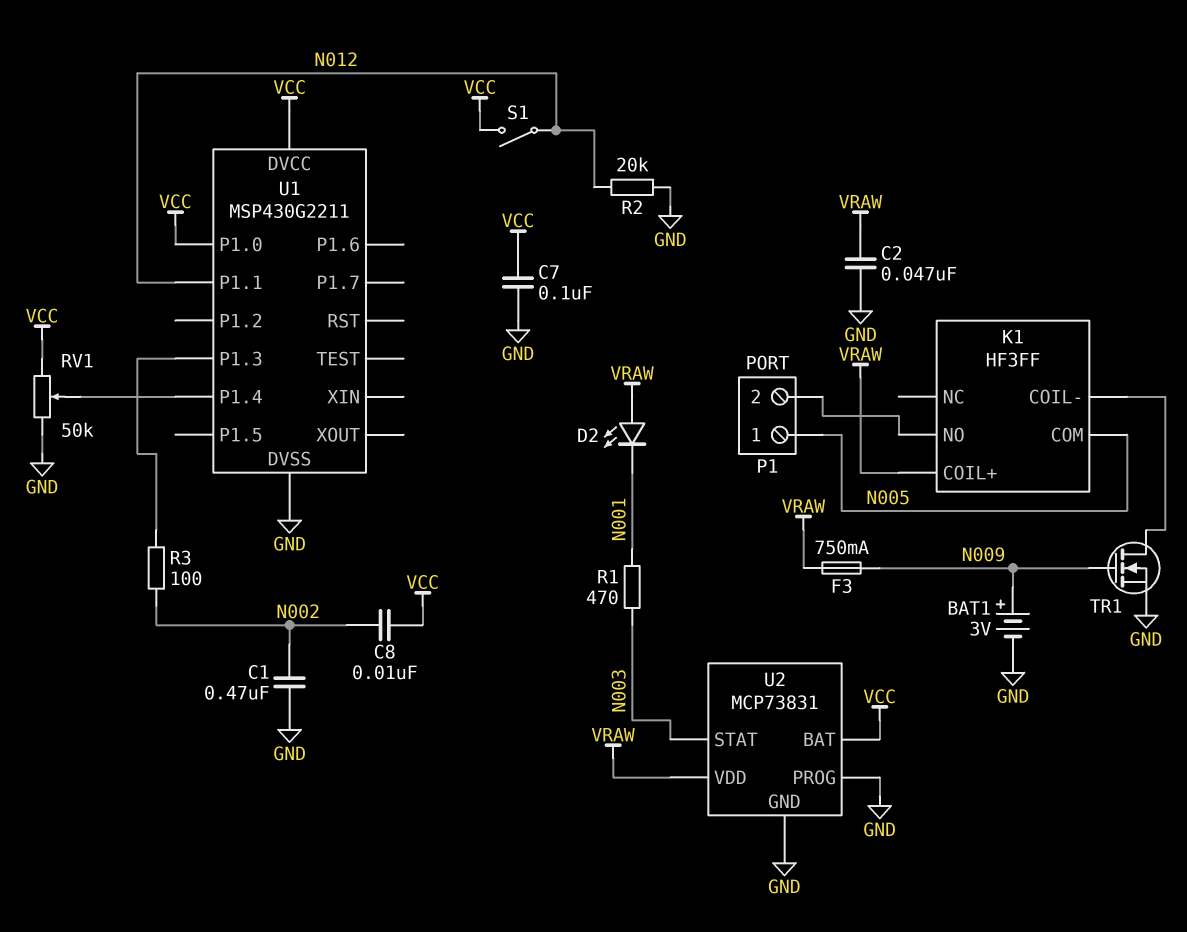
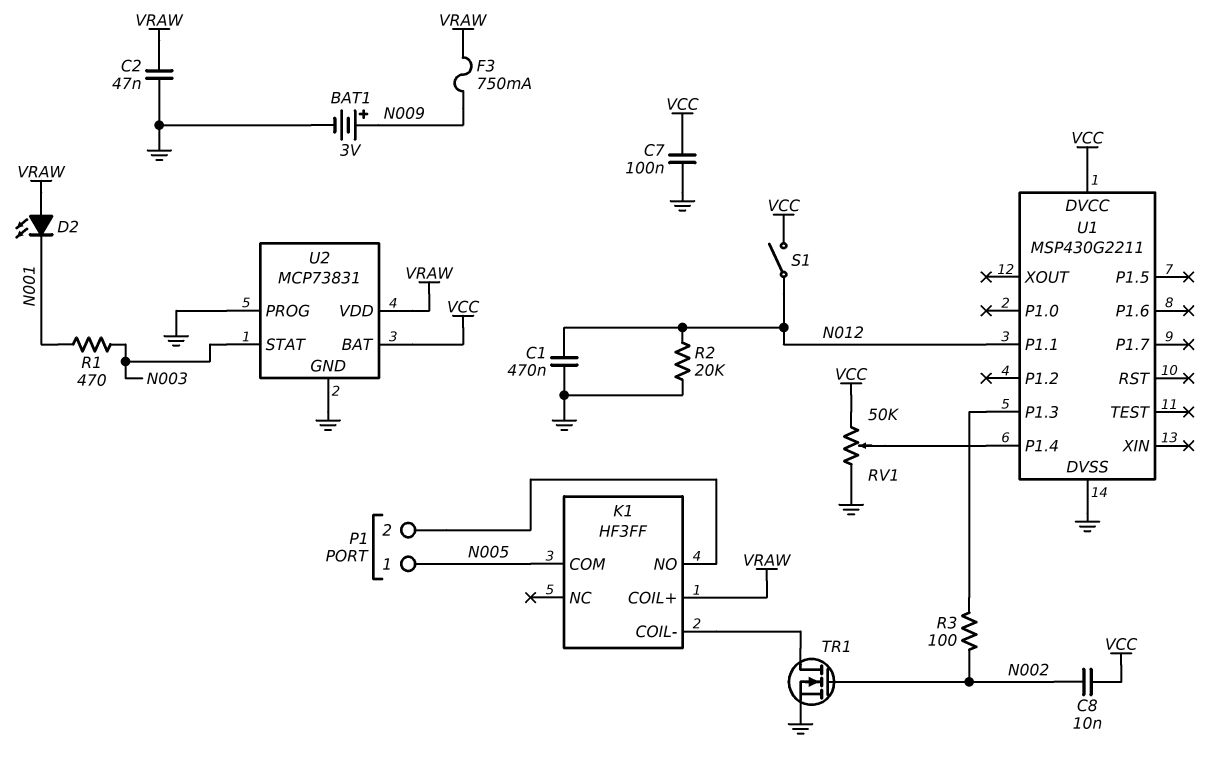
C1: 470nF (GND, N002) -> 470nF (GND, N012)
TR1: NMOS (G N009, D K1/COIL-, S GND) -> NMOS (G N002, D K1/COIL-, S GND)
U1 pin P1.0: VCC -> none

